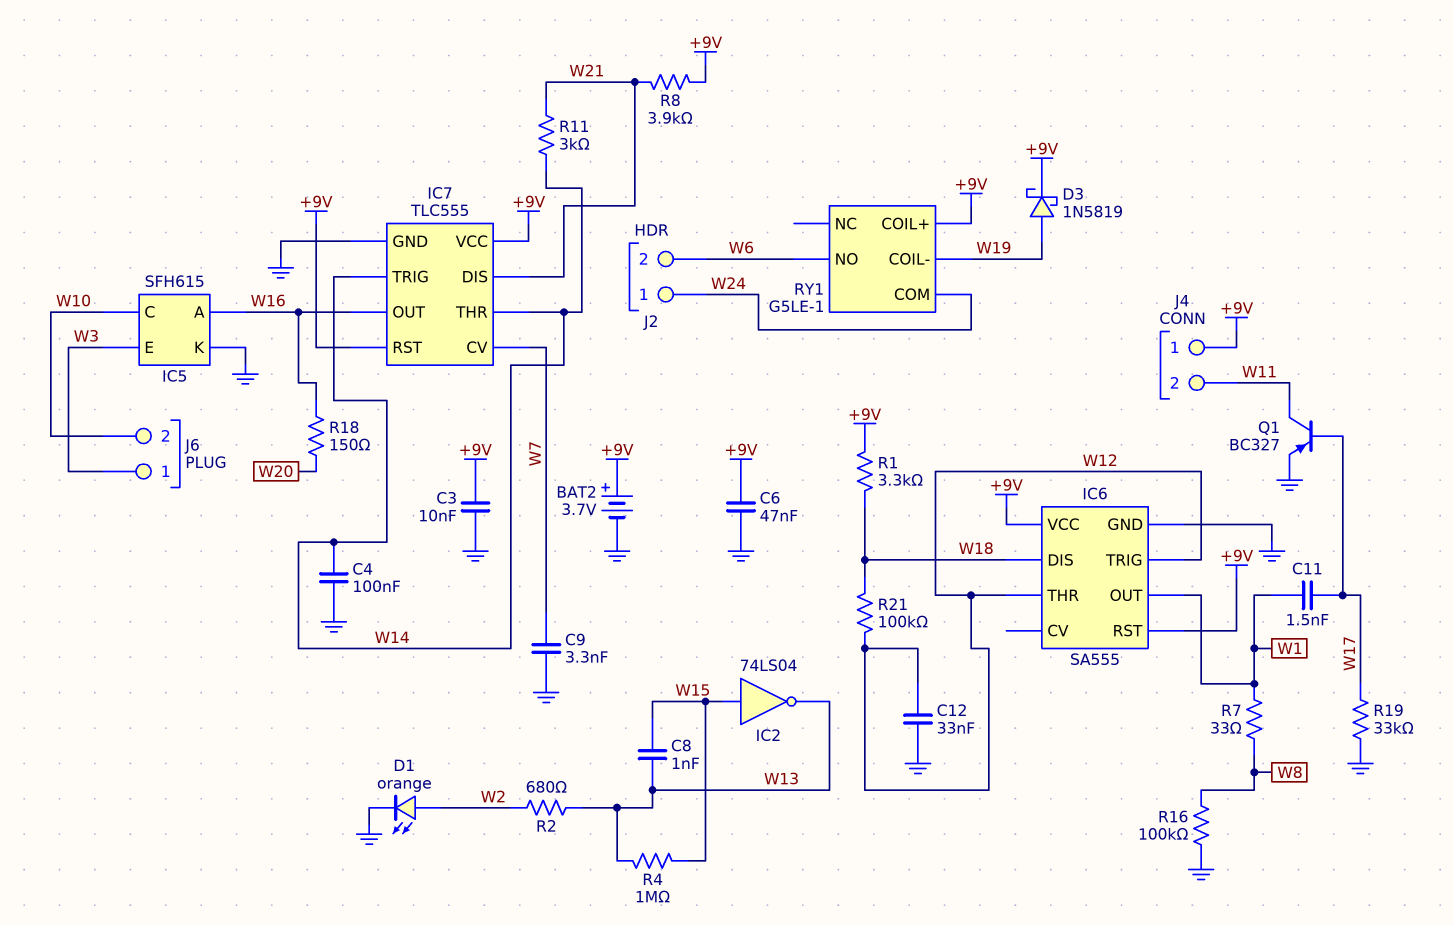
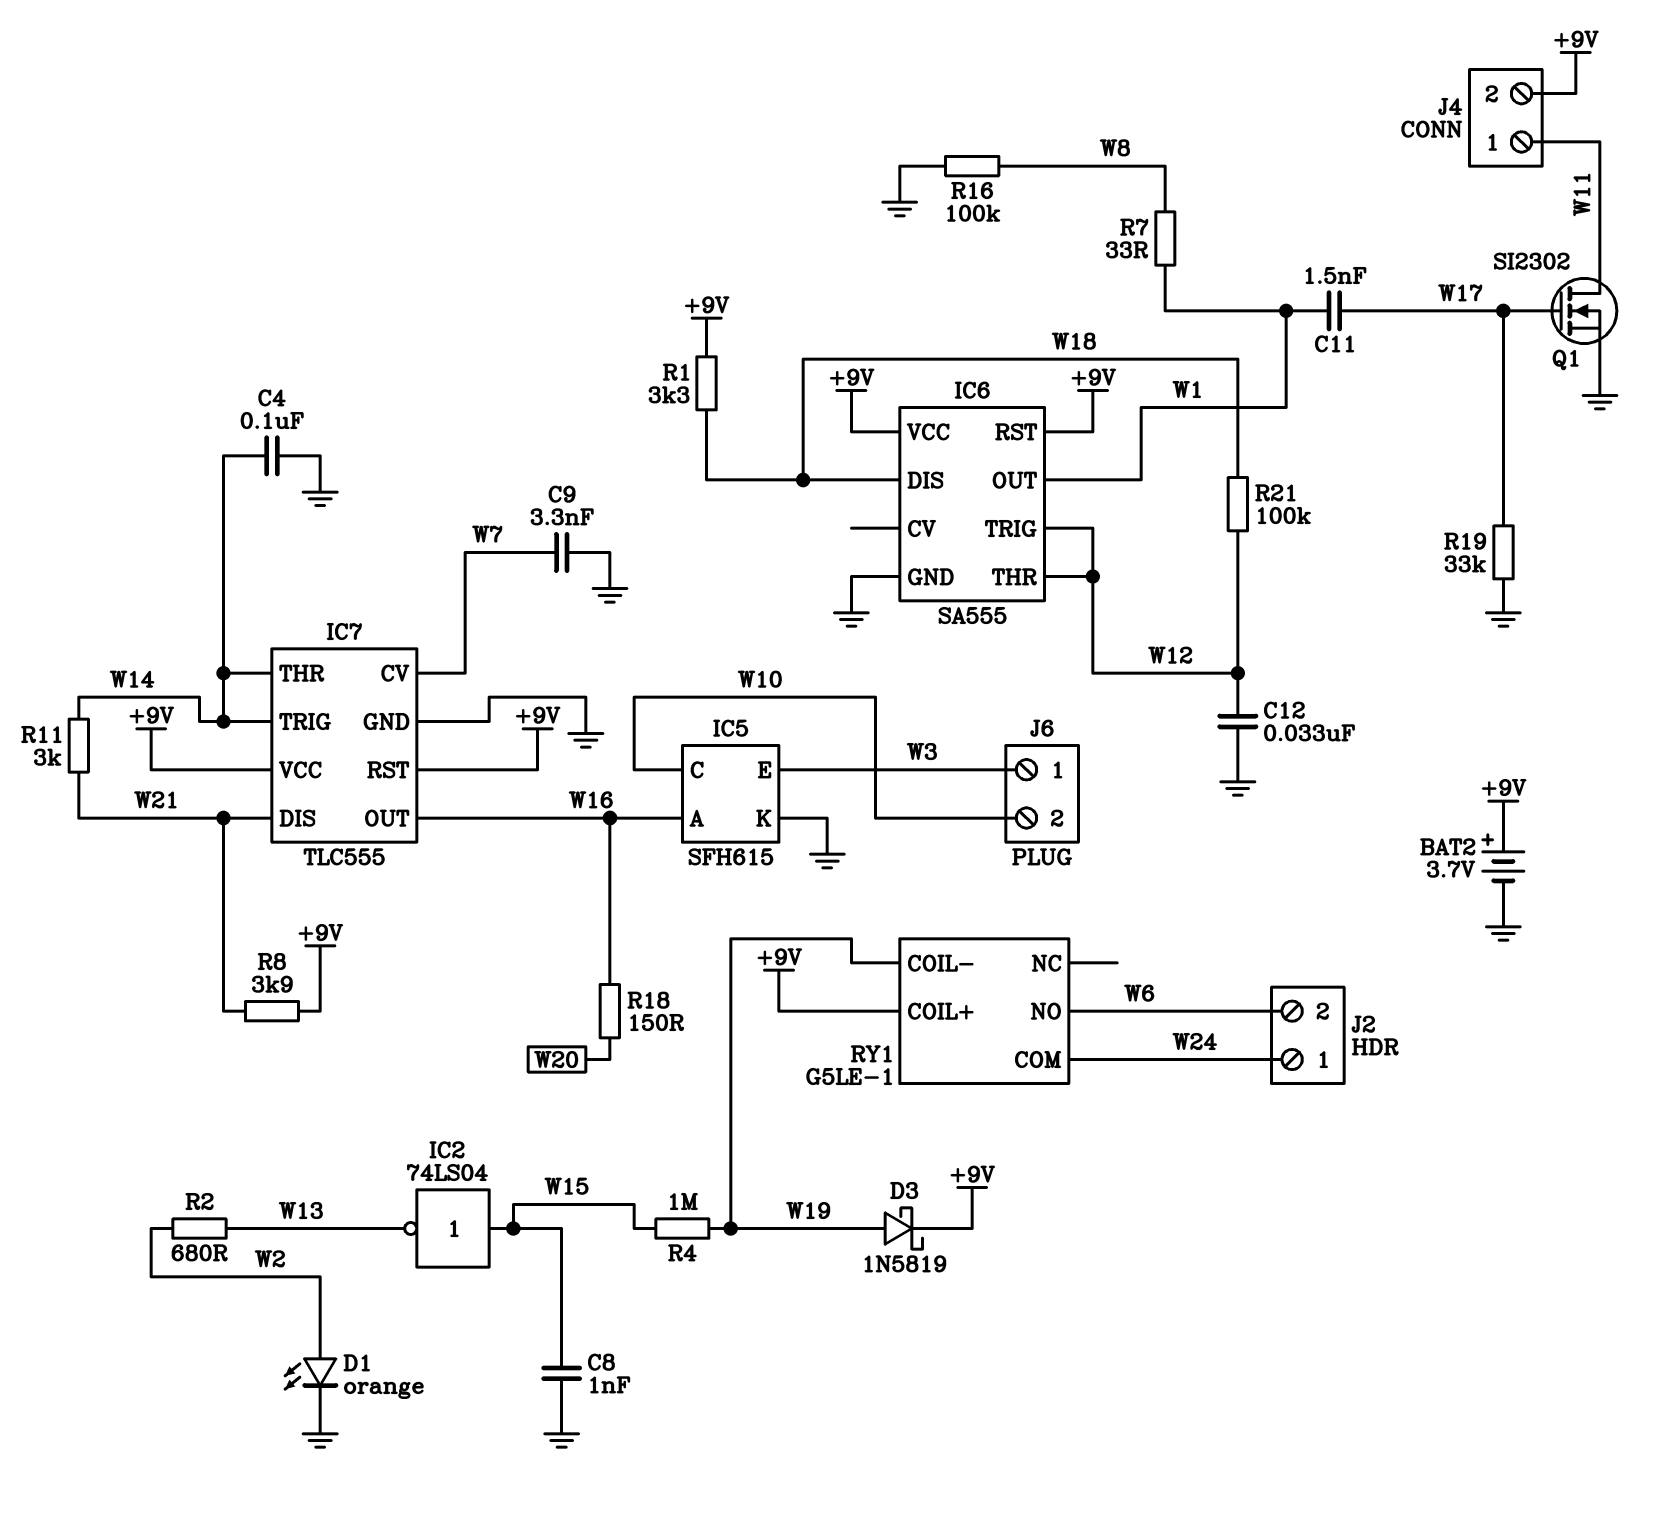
C3: 10nF (+9V, GND) -> none
C6: 47nF (+9V, GND) -> none
C8: 1nF (W13, W15) -> 1nF (GND, W15)
J4 pin 1: +9V -> W11
J4 pin 2: W11 -> +9V
Q1: PNP BC327 (B W17, C W11, E GND) -> NMOS SI2302 (G W17, D W11, S GND)
R4: 1M (W13, W15) -> 1M (W15, W19)

